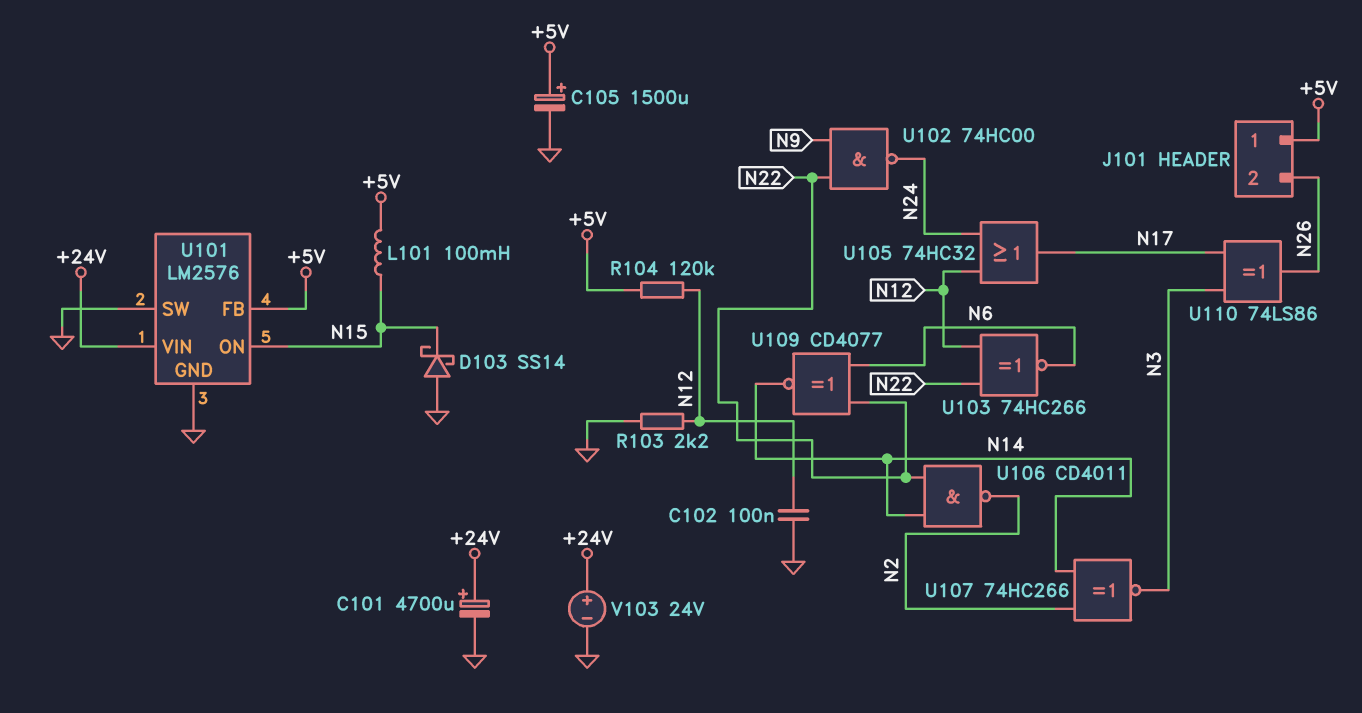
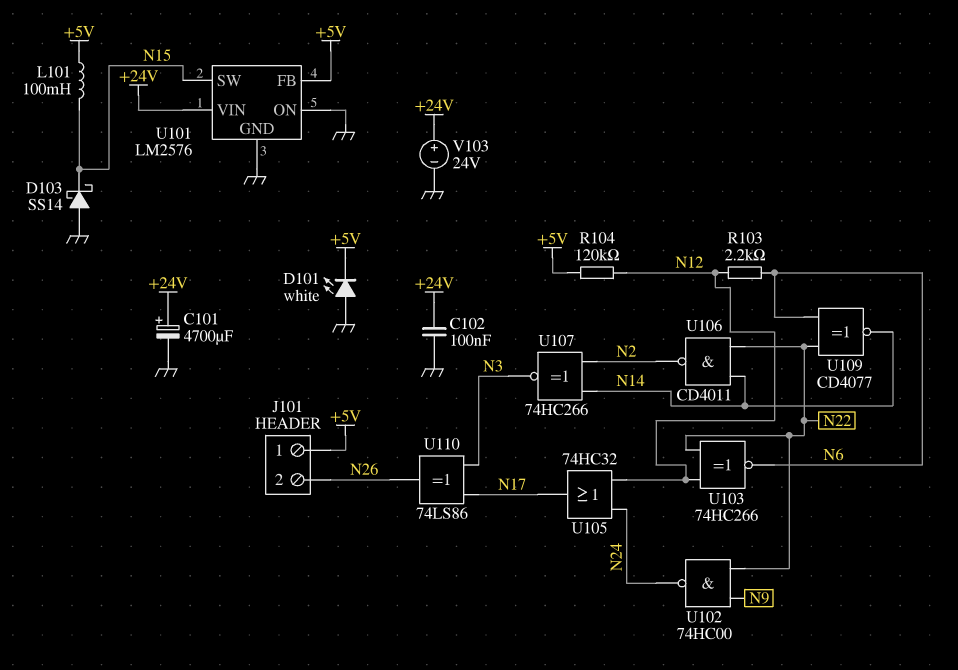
C102: 100nF (GND, N12) -> 100nF (+24V, GND)
C105: 1500uF (plus +5V, minus GND) -> none
D101: none -> LED white (A GND, K +5V)
R103: 2.2k (GND, N12) -> 2.2k (N6, N12)
U101 pin ON: N15 -> GND
U101 pin SW: GND -> N15

